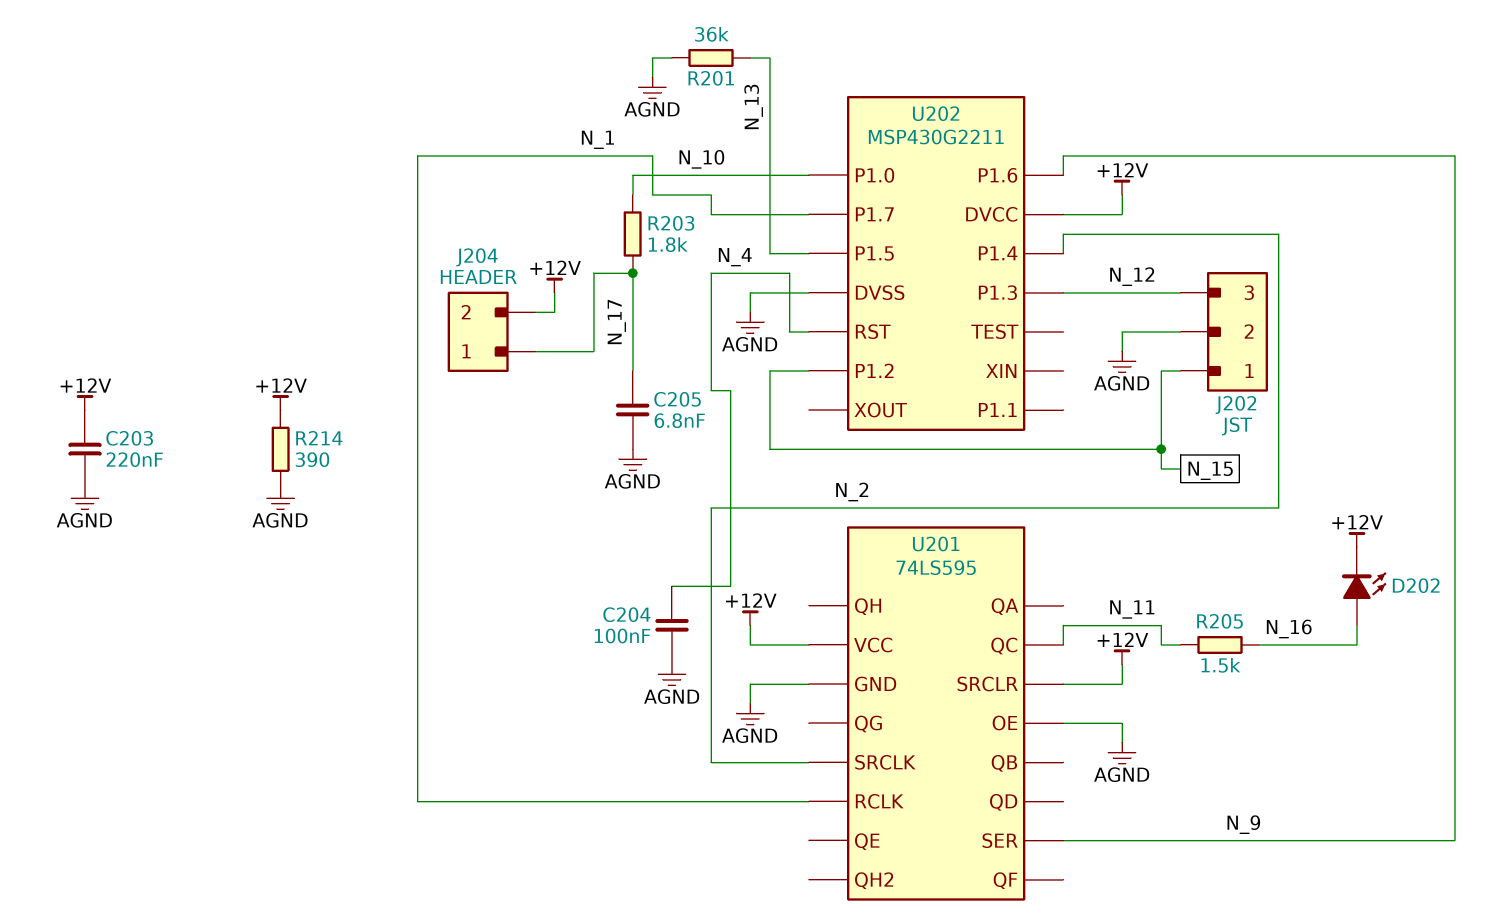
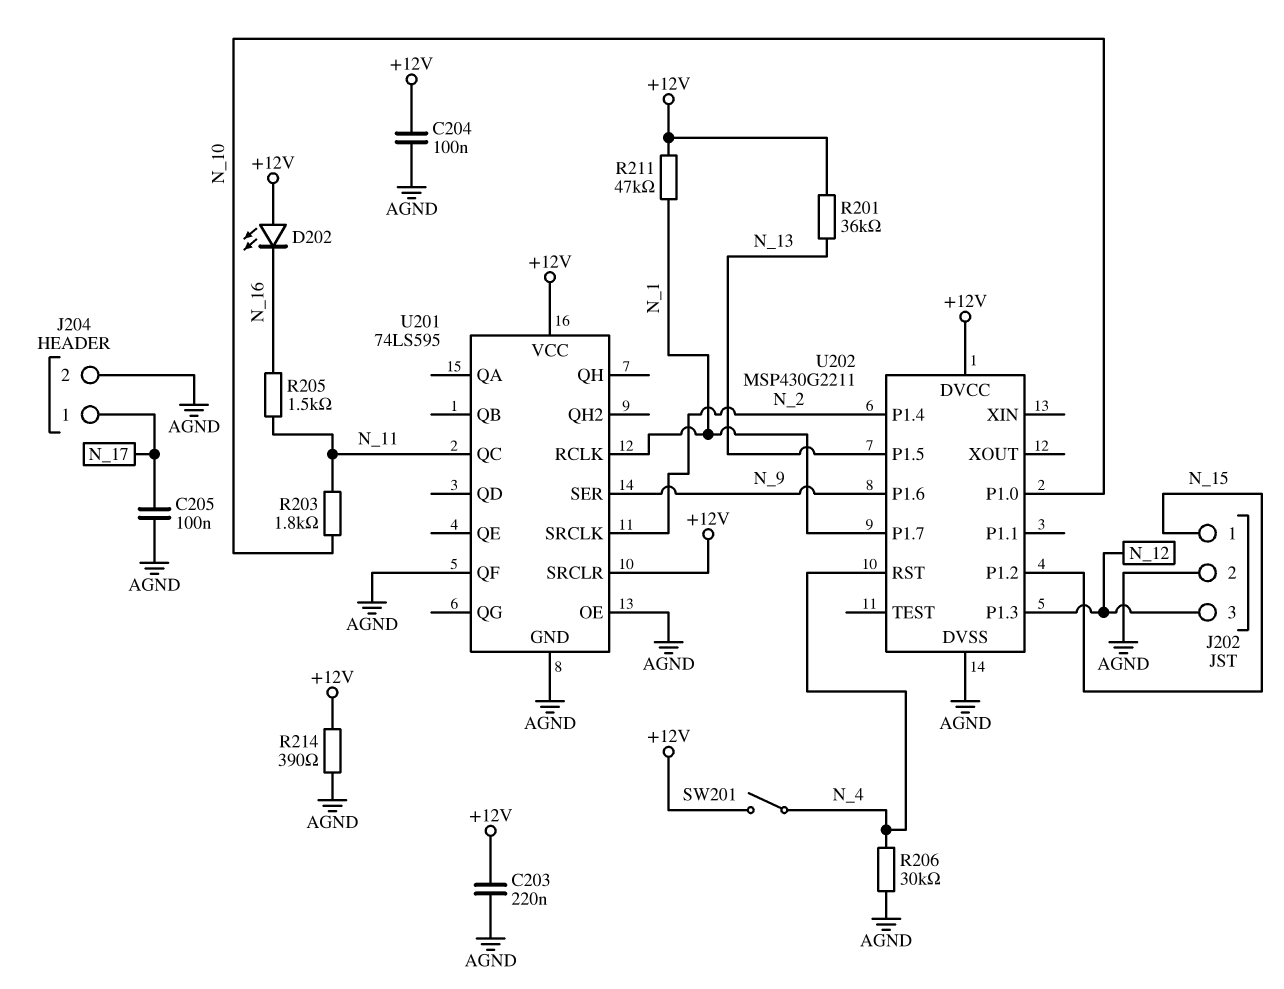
C204: 100nF (AGND, N_4) -> 100nF (+12V, AGND)
C205: 6.8nF (AGND, N_17) -> 100nF (AGND, N_17)
D202: LED (A N_16, K +12V) -> LED (A +12V, K N_16)
J204 pin 2: +12V -> AGND
R201: 36k (AGND, N_13) -> 36k (+12V, N_13)
R203: 1.8k (N_10, N_17) -> 1.8k (N_10, N_11)
R206: none -> 30k (AGND, N_4)
R211: none -> 47k (+12V, N_1)
SW201: none -> switch (+12V, N_4)
U201 pin QF: none -> AGND

